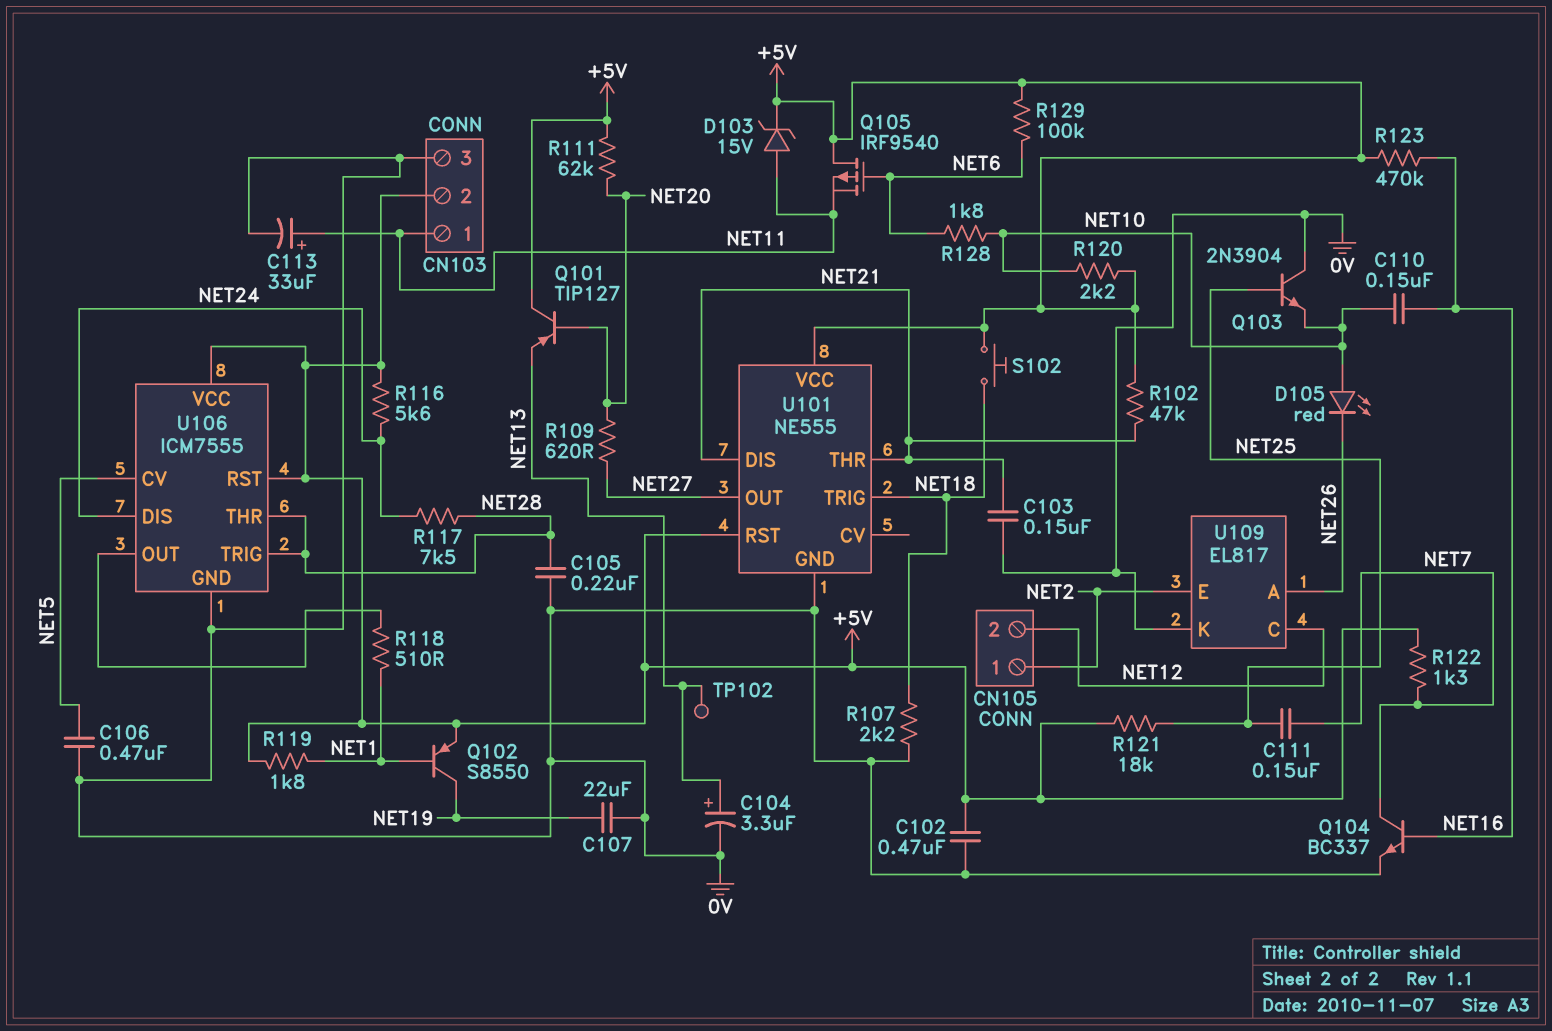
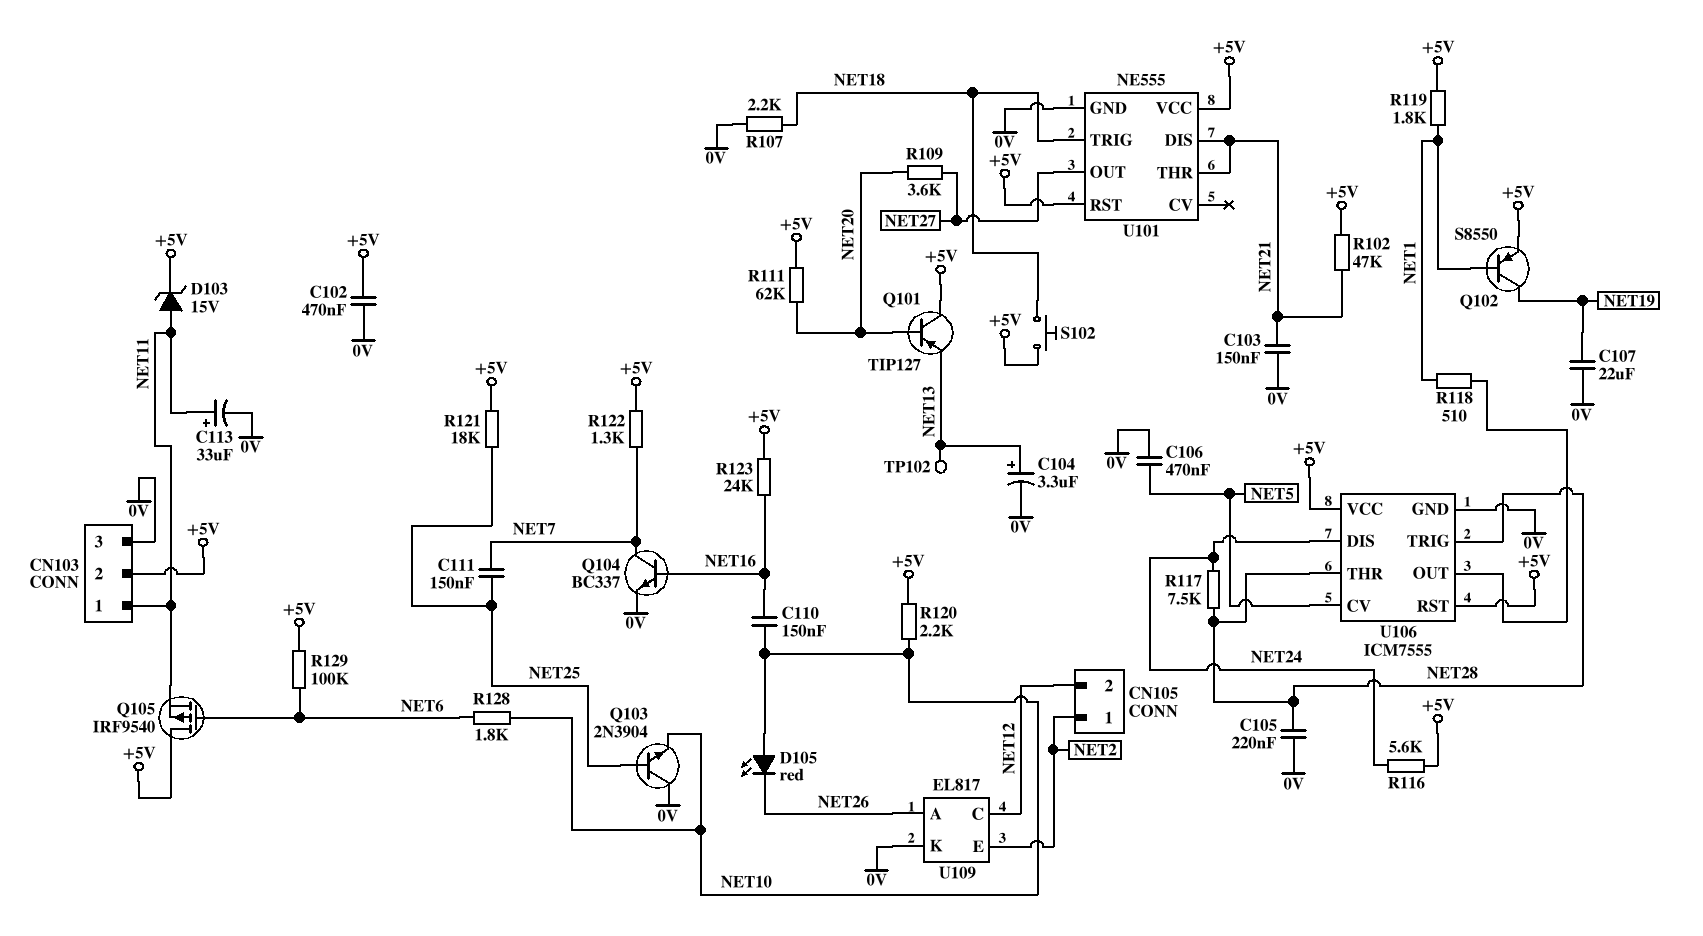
R109: 620 (NET20, NET27) -> 3.6k (NET20, NET27)
R123: 470k (+5V, NET16) -> 24k (+5V, NET16)

